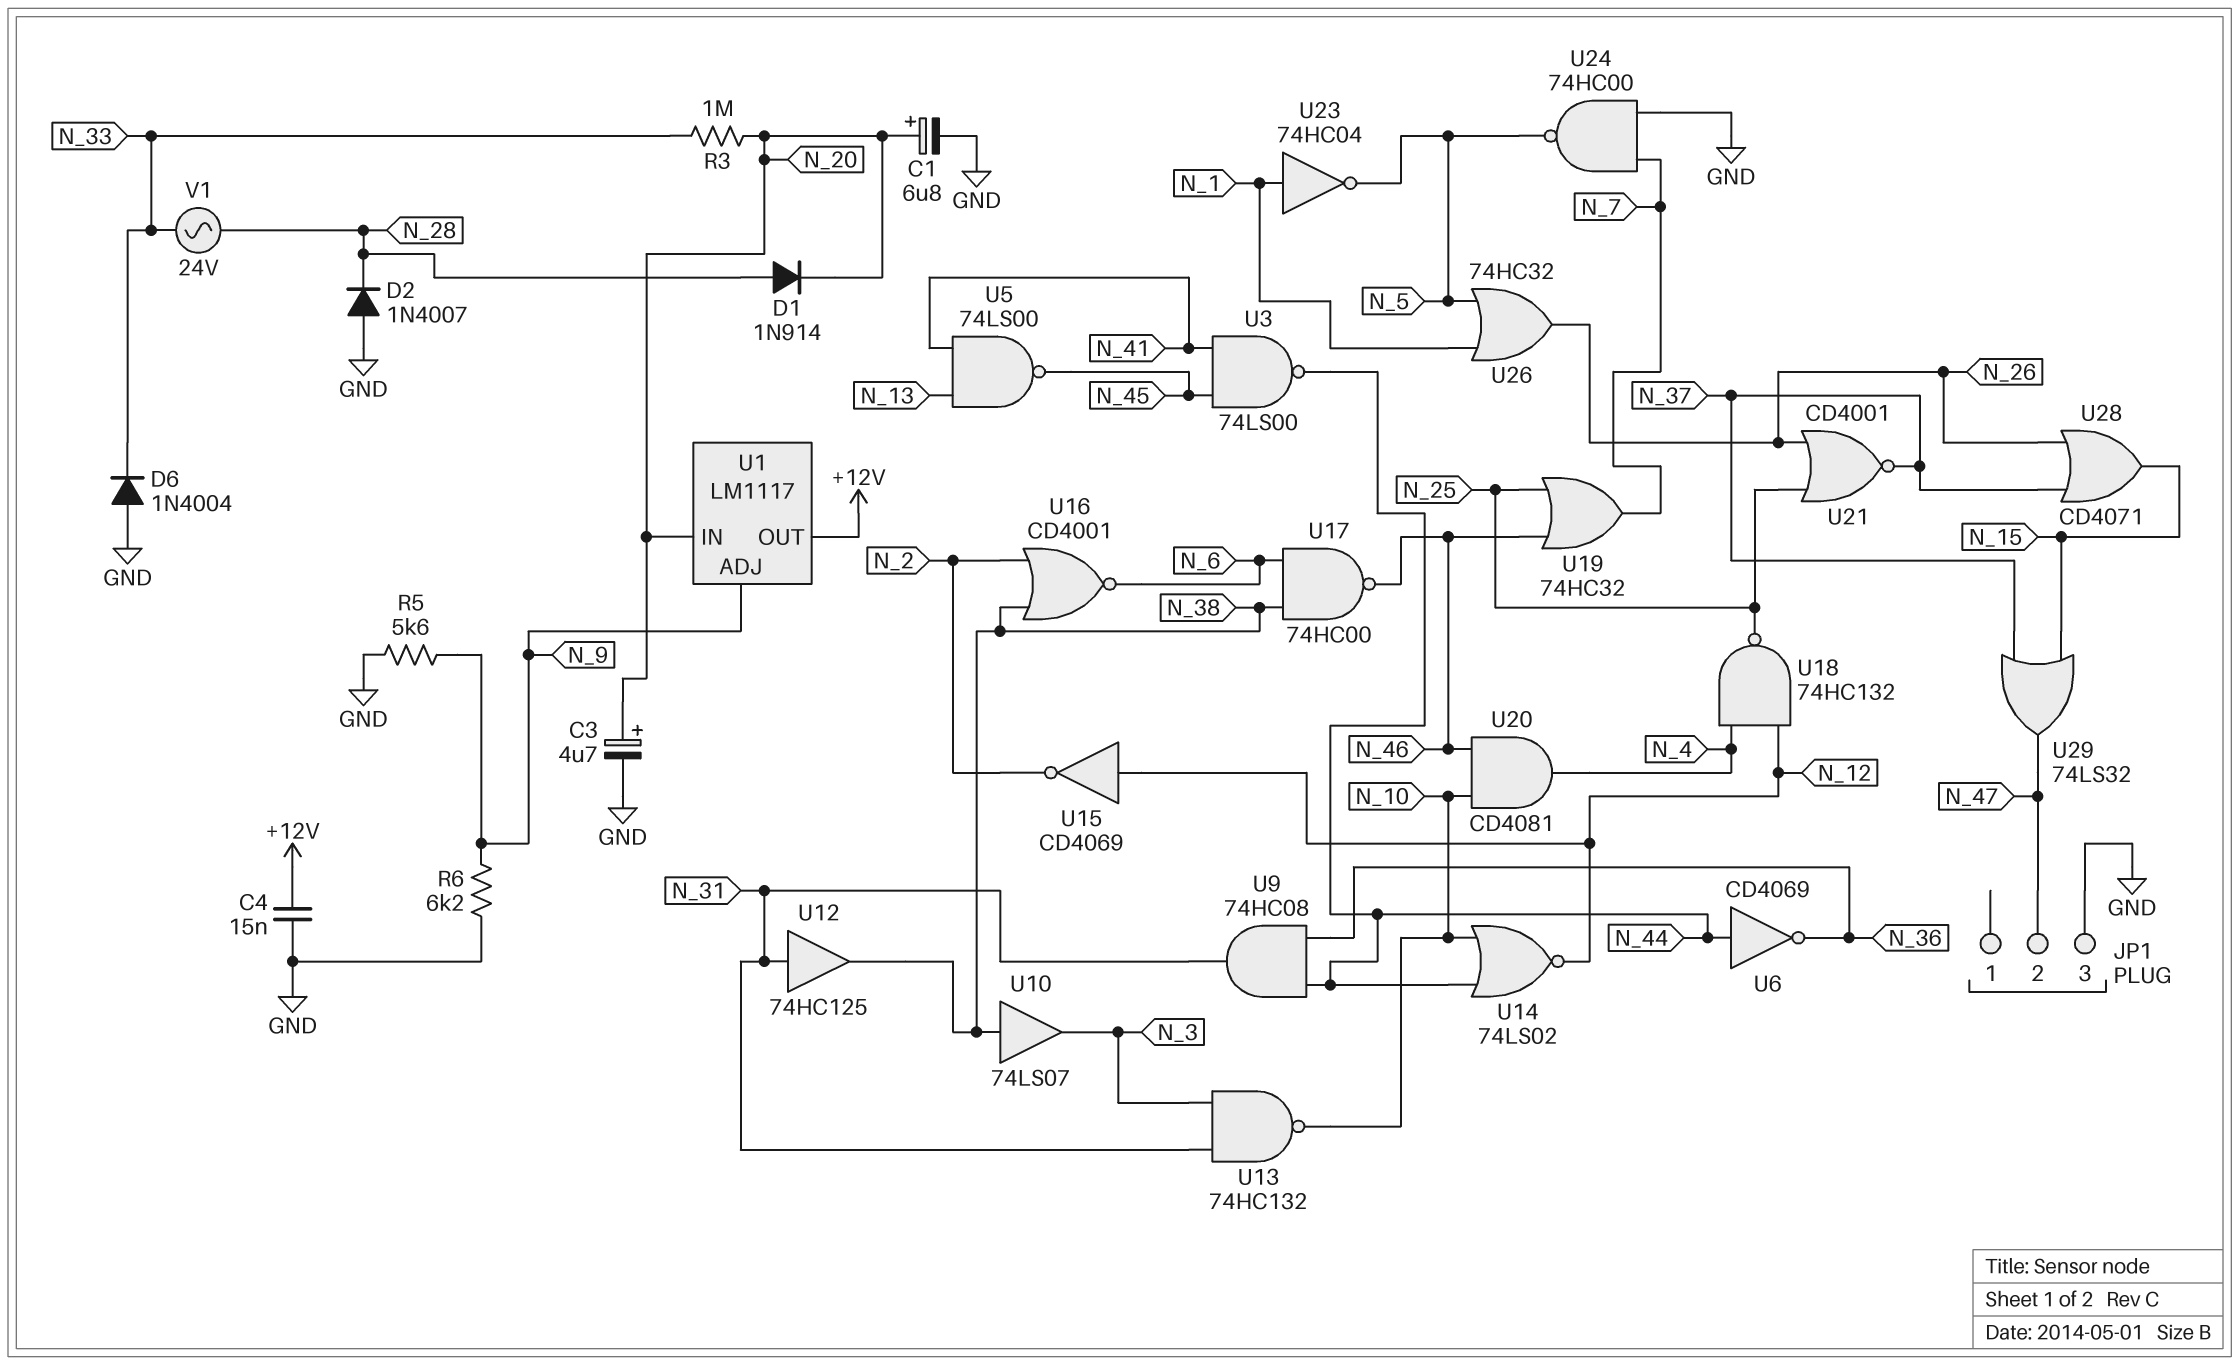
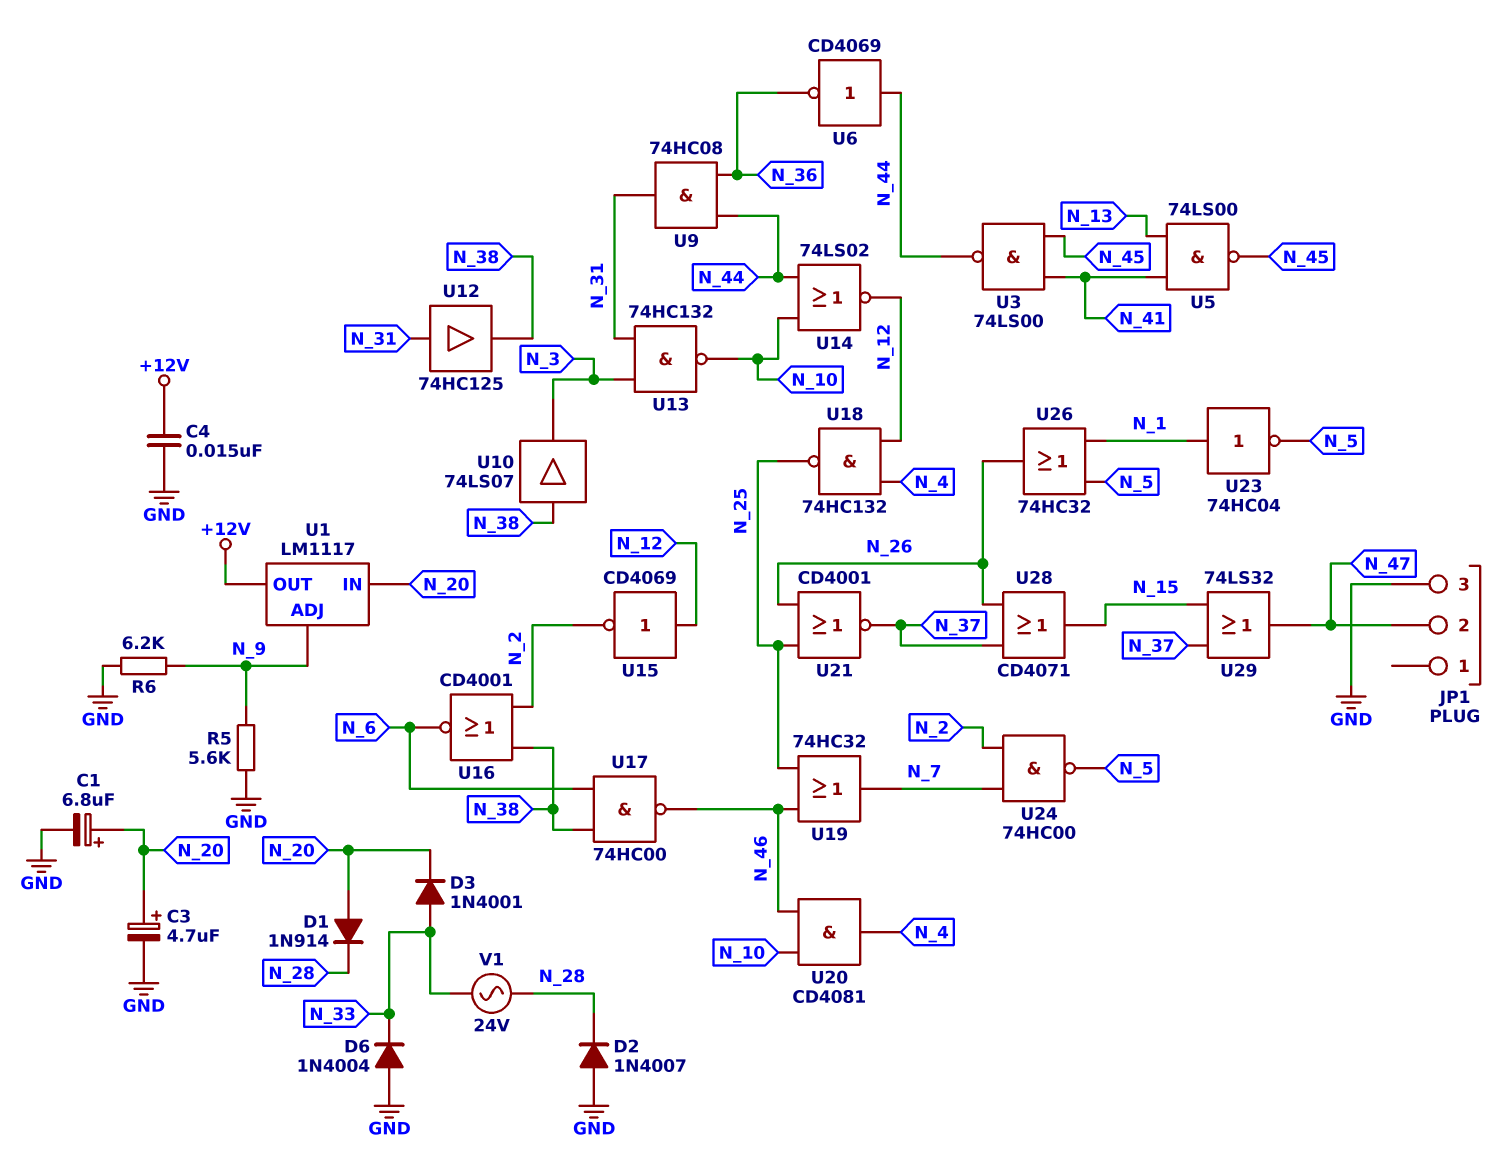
D1: diode 1N914 (A N_28, K N_20) -> diode 1N914 (A N_20, K N_28)
D3: none -> diode 1N4001 (A N_33, K N_20)
R3: 1M (N_20, N_33) -> none
U24: NAND 74HC00 (in GND, in N_7, out N_5) -> NAND 74HC00 (in N_2, in N_7, out N_5)

